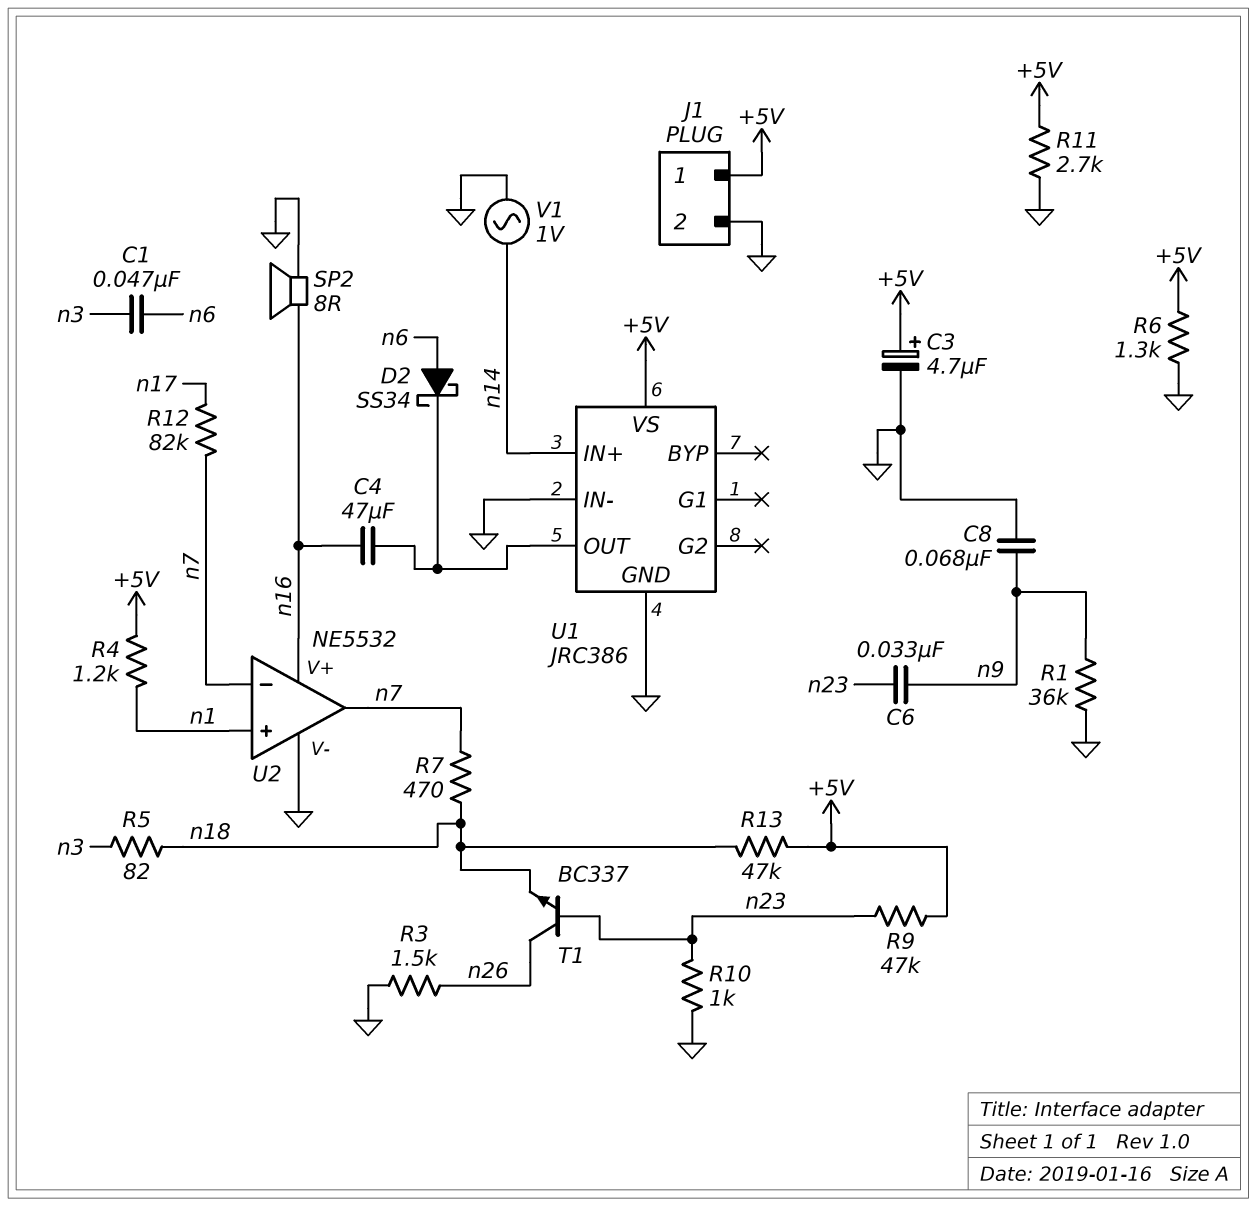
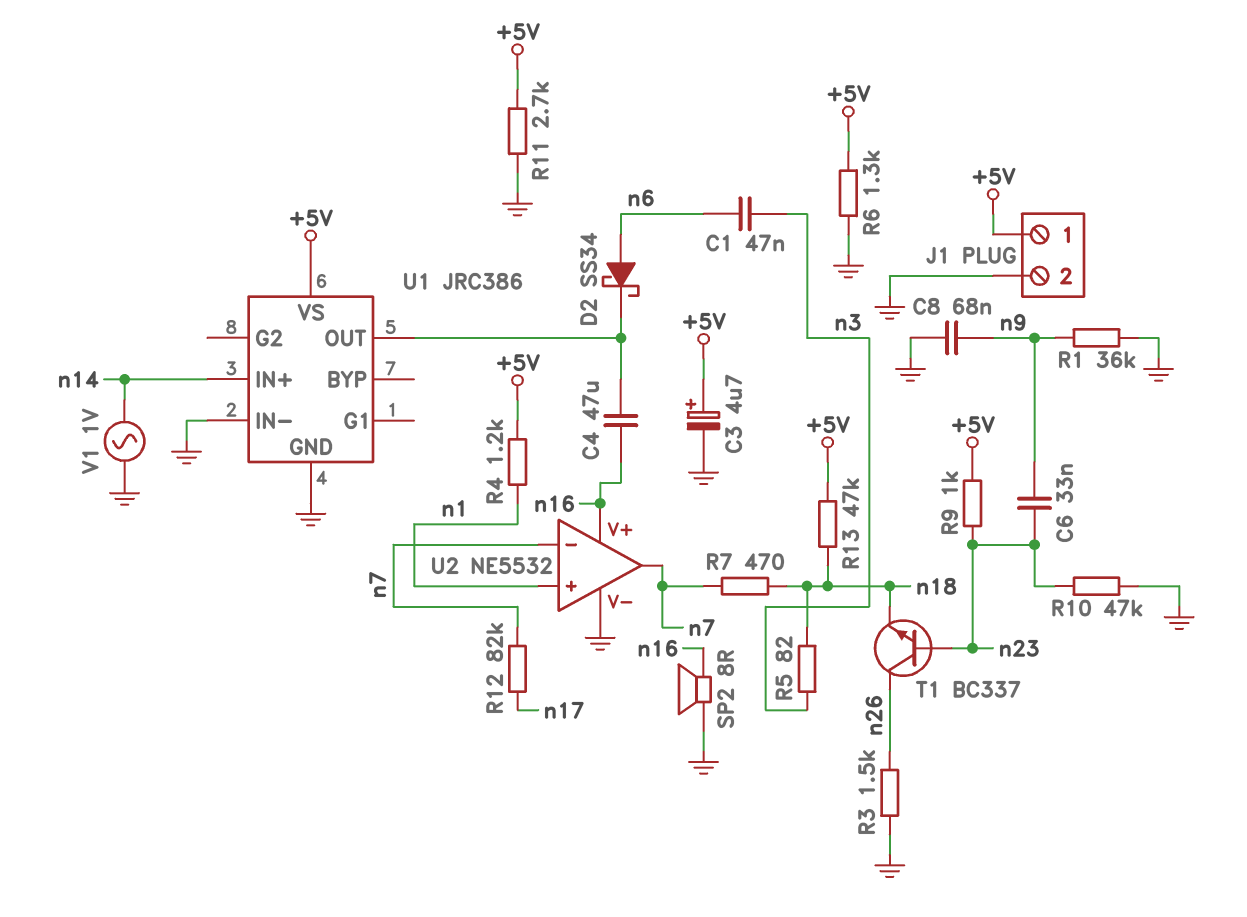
R9: 47k (+5V, n23) -> 1k (+5V, n23)
R10: 1k (GND, n23) -> 47k (GND, n23)

